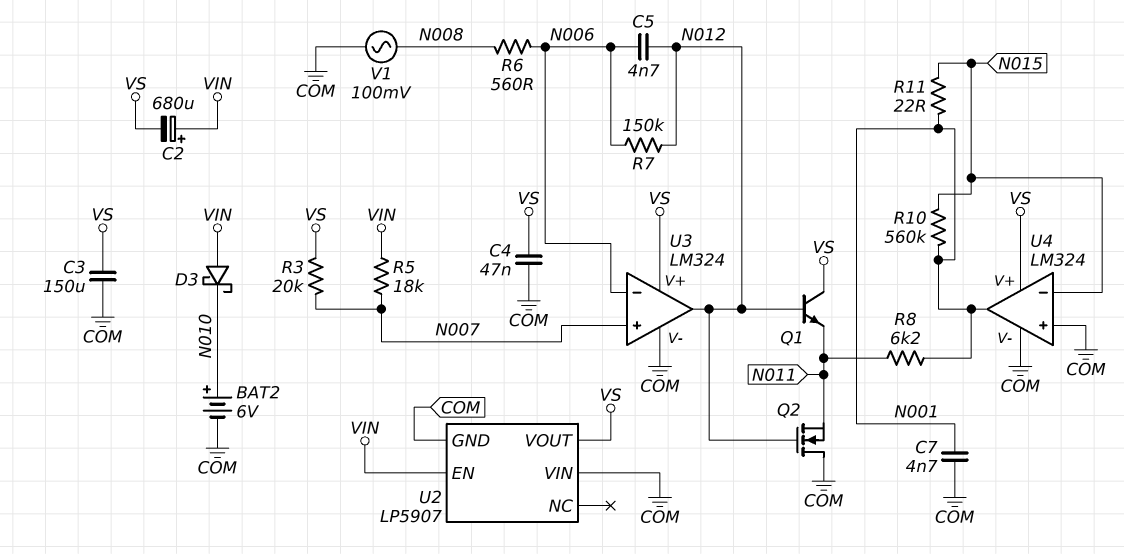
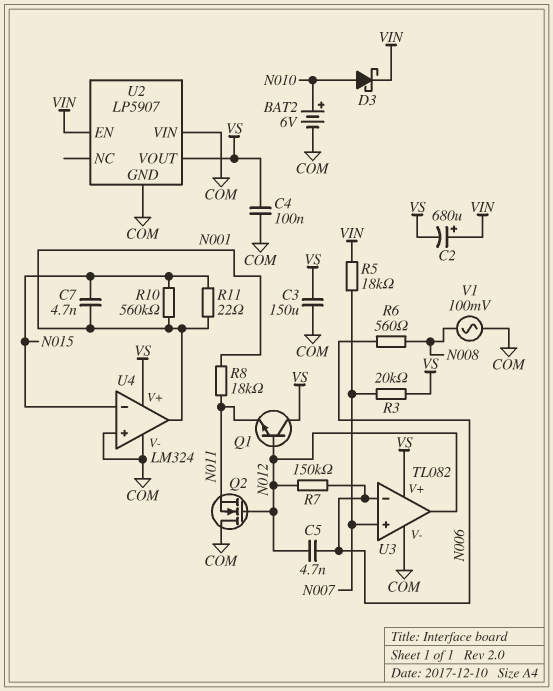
C4: 47nF (COM, VS) -> 100nF (COM, VS)
C7: 4.7nF (COM, N001) -> 4.7nF (N001, N015)
D3: schottky (A VIN, K N010) -> schottky (A N010, K VIN)
R8: 6.2k (N001, N011) -> 18k (N001, N011)
U3: LM324 -> TL082

